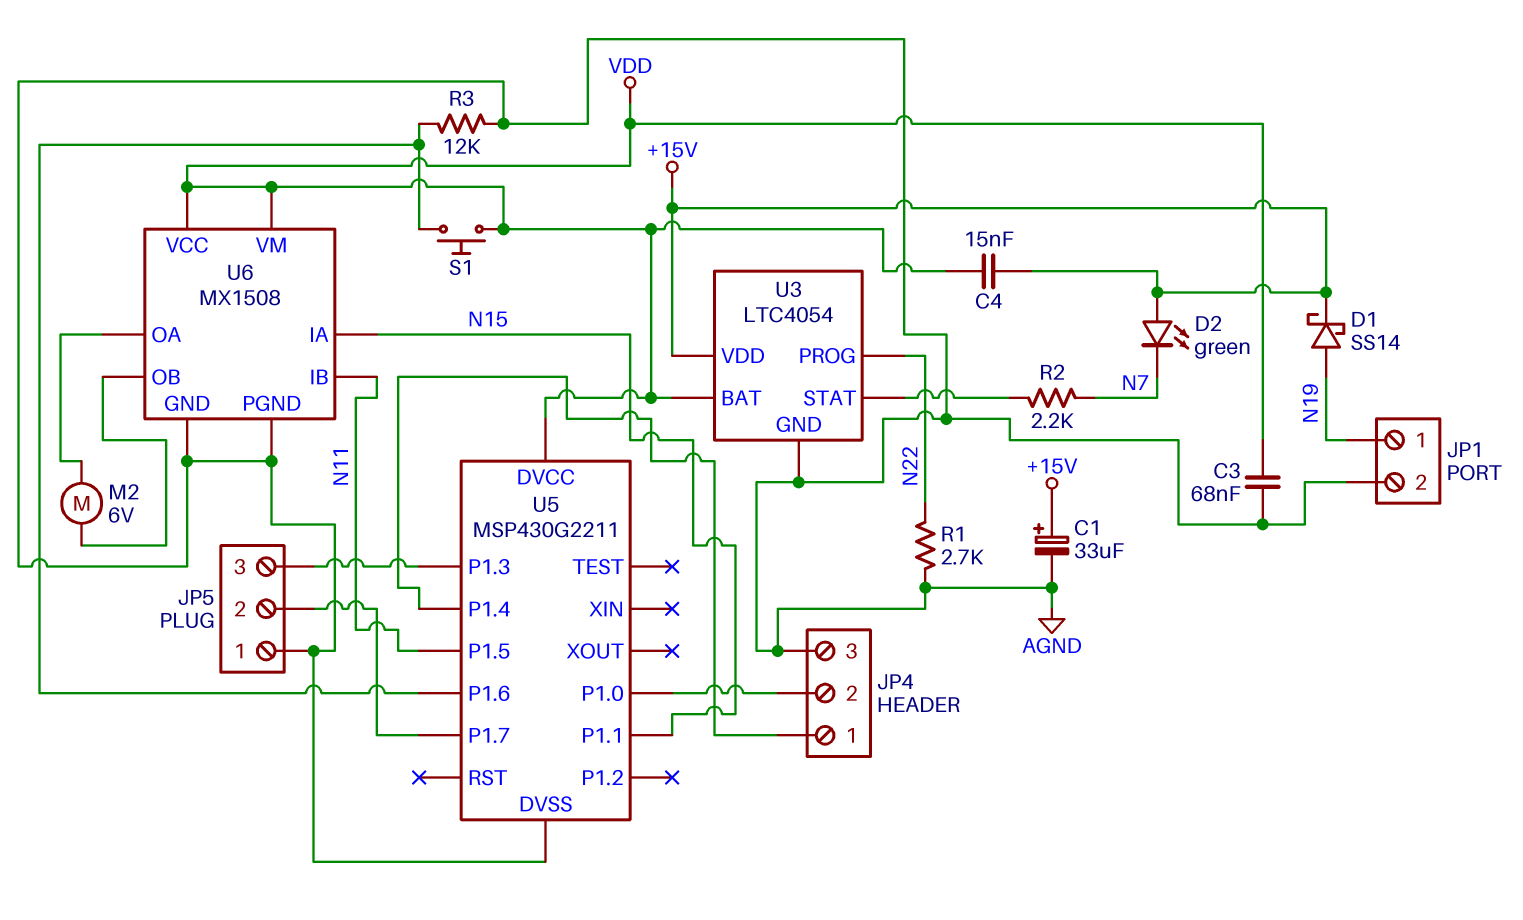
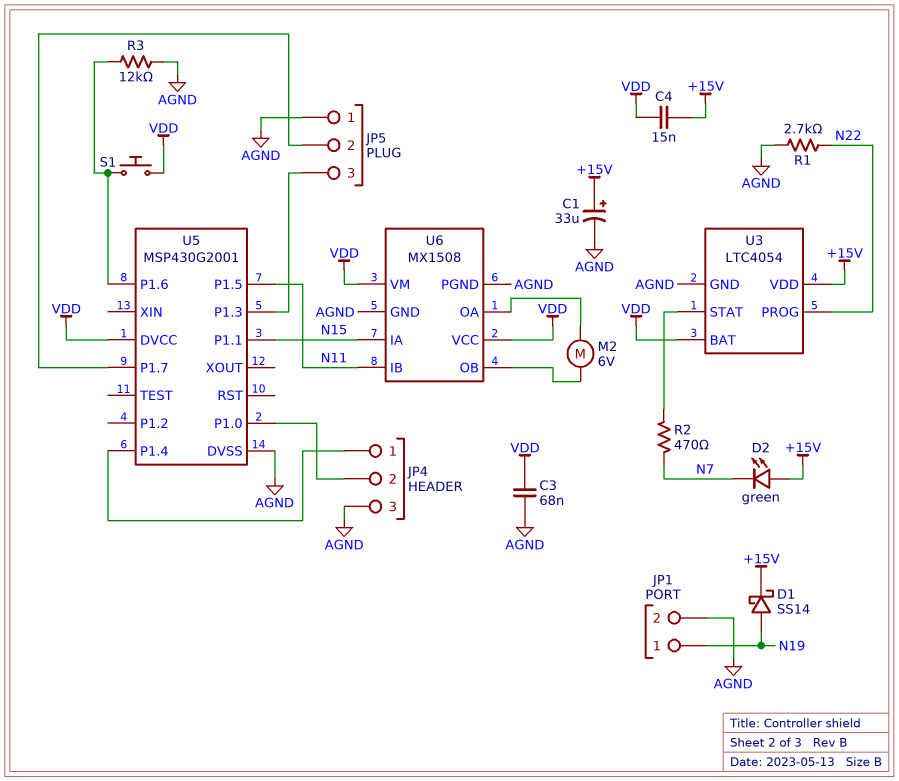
R2: 2.2k (N7, U3/STAT) -> 470 (N7, U3/STAT)
U5: MSP430G2211 -> MSP430G2001

